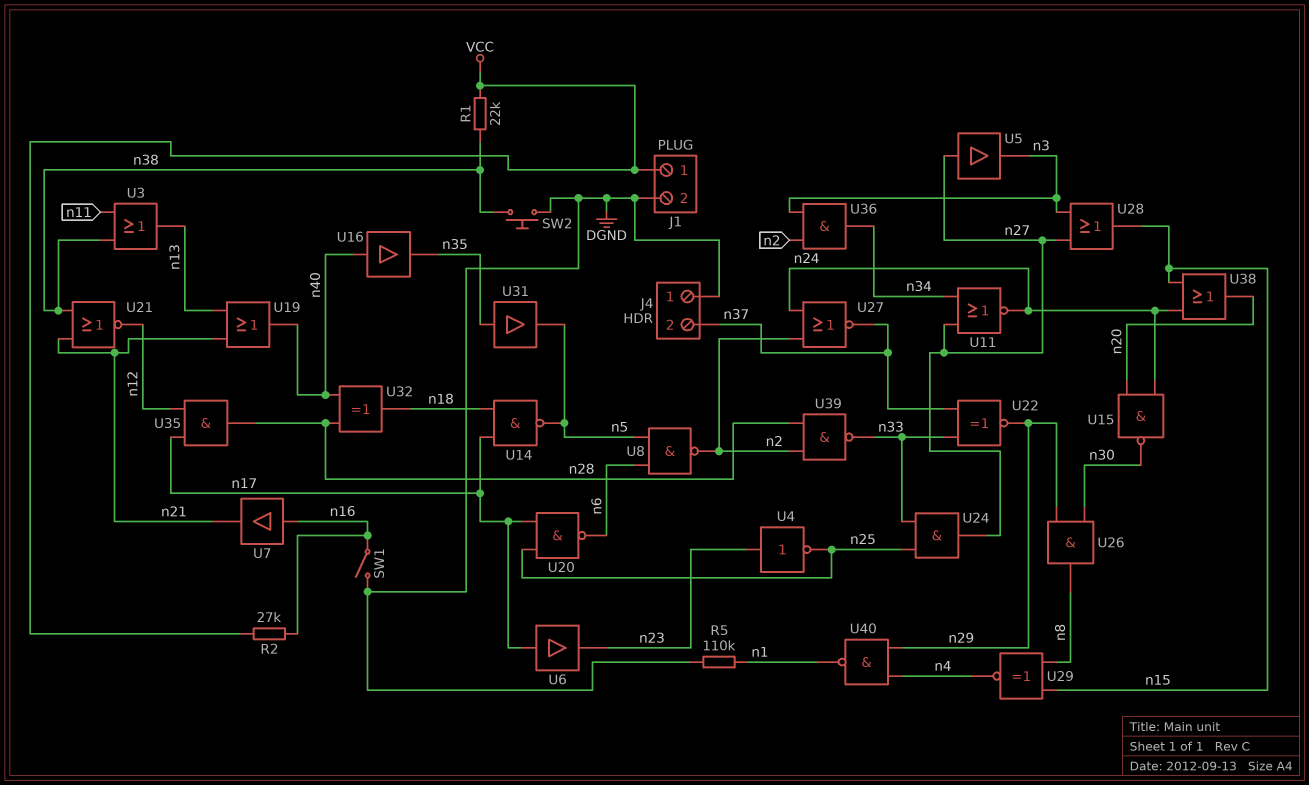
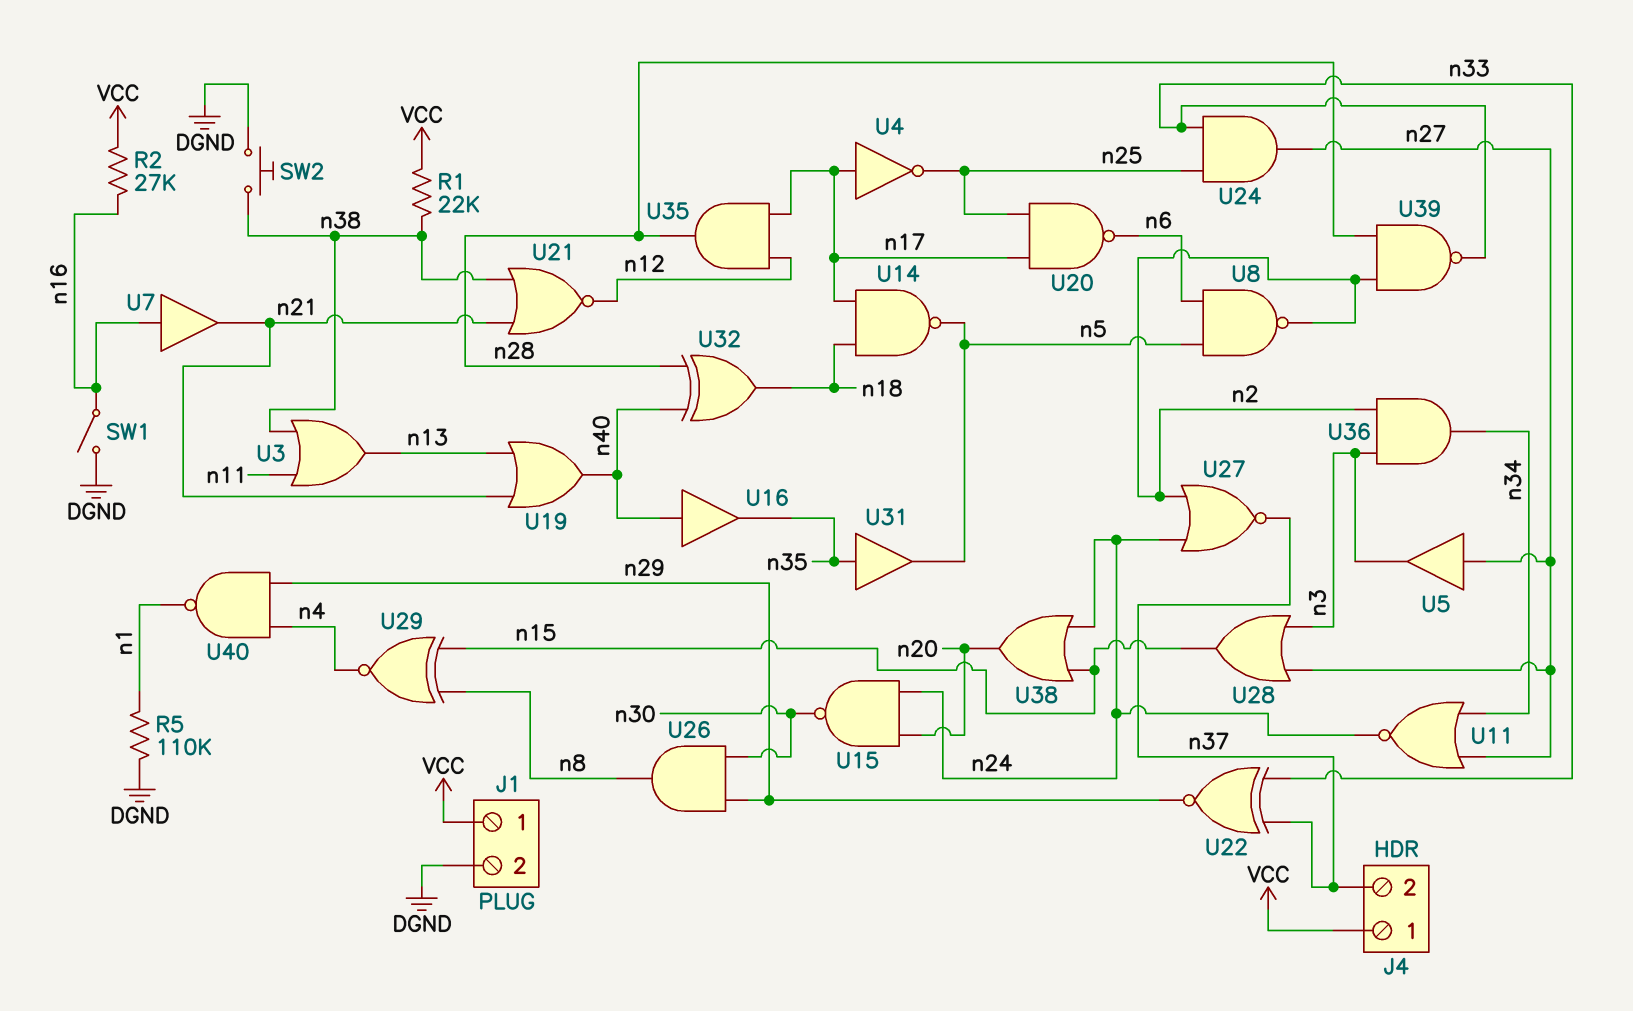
J4 pin 1: DGND -> VCC
U4: NOT (in n23, out n25) -> NOT (in n17, out n25)
U6: buffer (in n17, out n23) -> none

